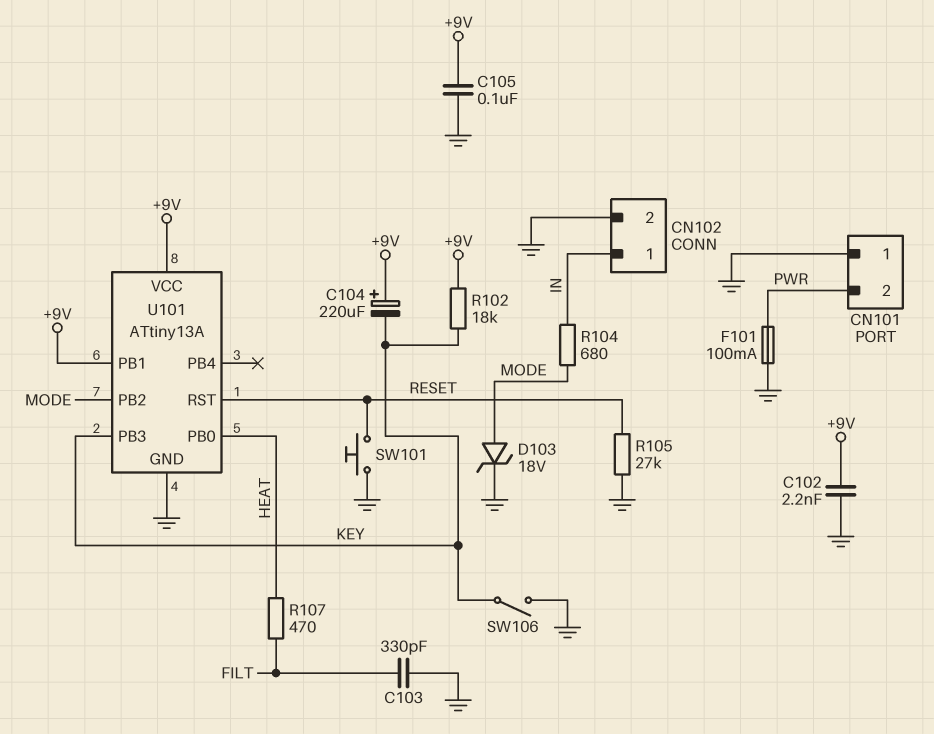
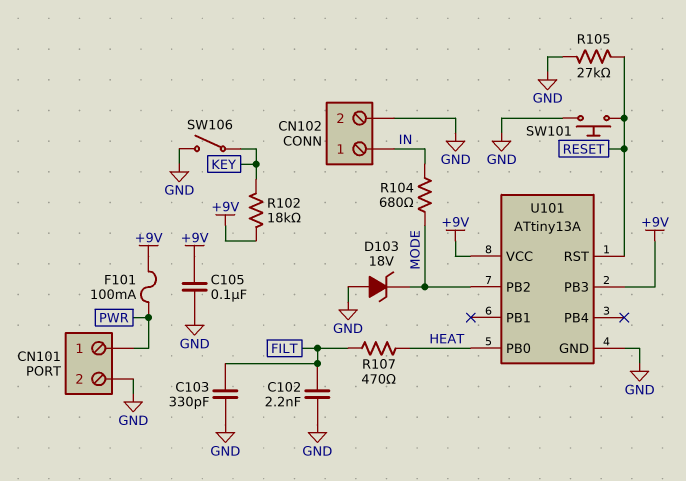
C102: 2.2nF (+9V, GND) -> 2.2nF (FILT, GND)
C104: 220uF (plus +9V, minus KEY) -> none
CN101 pin 1: GND -> PWR
CN101 pin 2: PWR -> GND
D103: zener 18V (A MODE, K GND) -> zener 18V (A GND, K MODE)
F101: 100mA (GND, PWR) -> 100mA (+9V, PWR)
U101 pin PB1: +9V -> none
U101 pin PB3: KEY -> +9V

